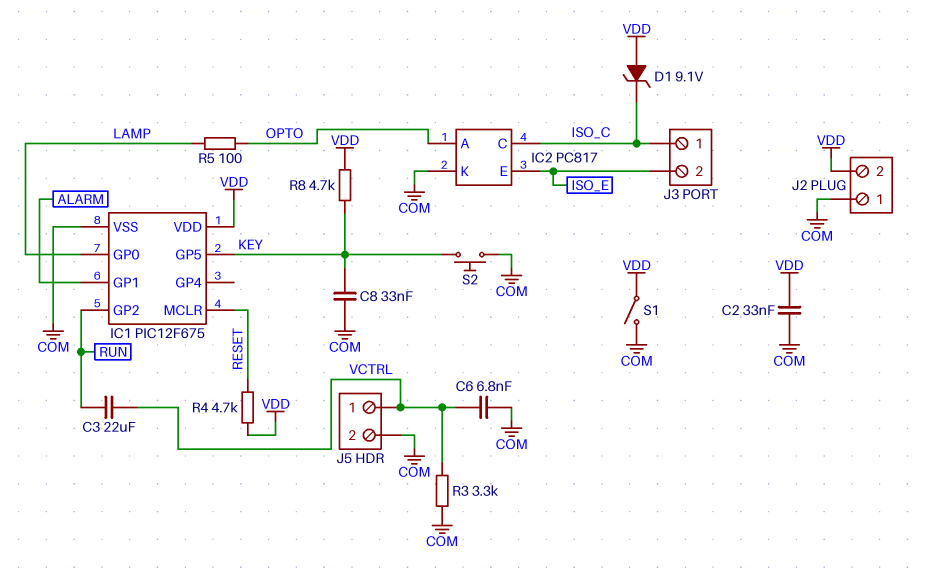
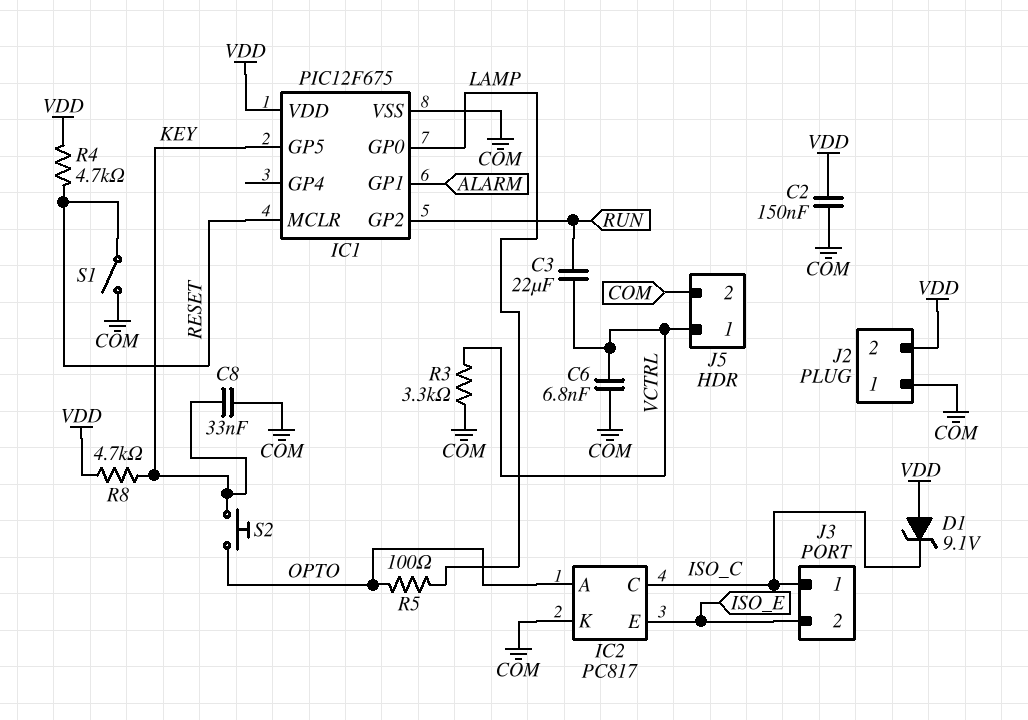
C2: 33nF (COM, VDD) -> 150nF (COM, VDD)
S1: switch (COM, VDD) -> switch (COM, RESET)
S2: button (COM, KEY) -> button (KEY, OPTO)

